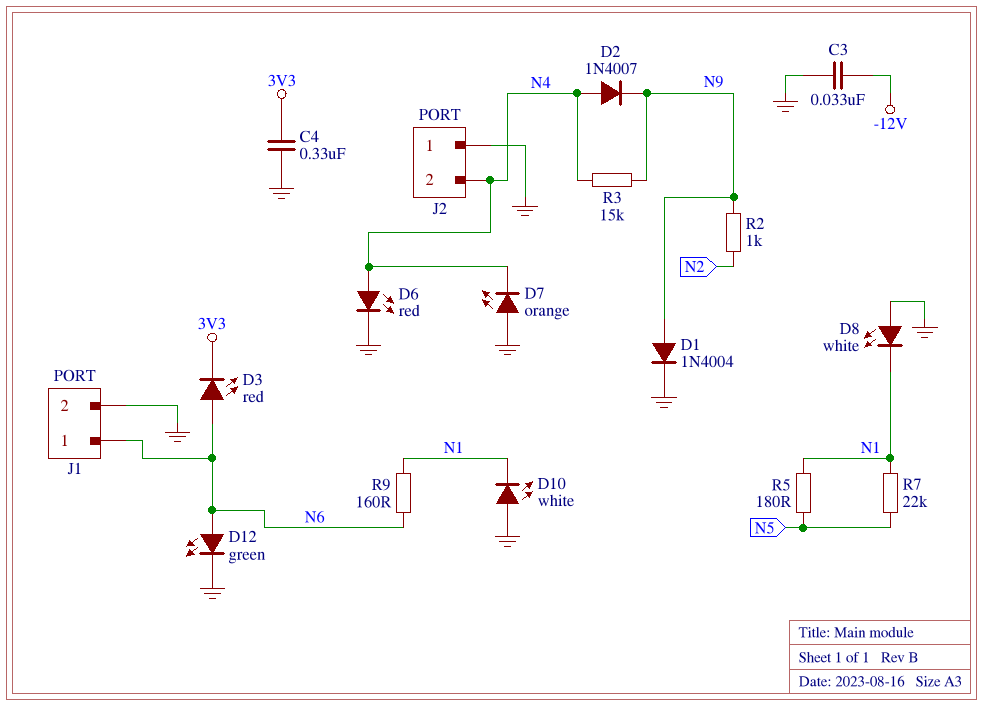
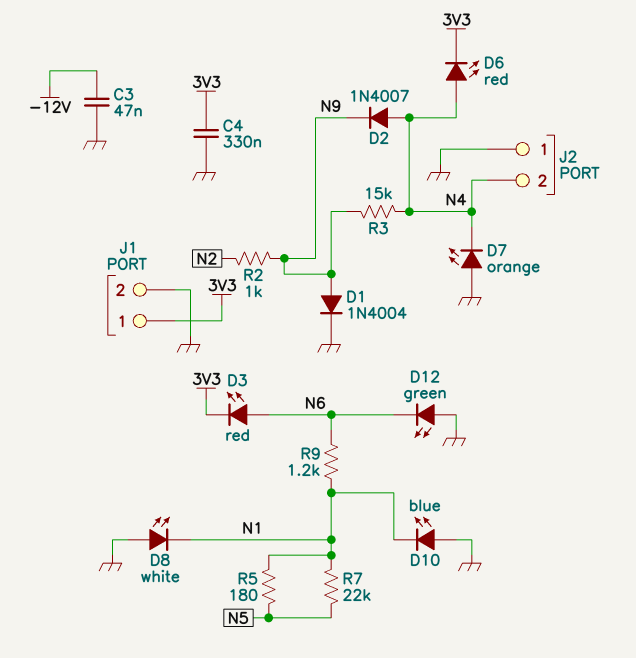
C3: 33nF (-12V, GND) -> 47nF (-12V, GND)
D6: LED red (A N4, K GND) -> LED red (A N4, K 3V3)
D10: LED white (A GND, K N1) -> LED blue (A GND, K N1)
D12: LED green (A N6, K GND) -> LED green (A GND, K N6)
J1 pin 1: N6 -> 3V3
R9: 160 (N1, N6) -> 1.2k (N1, N6)

